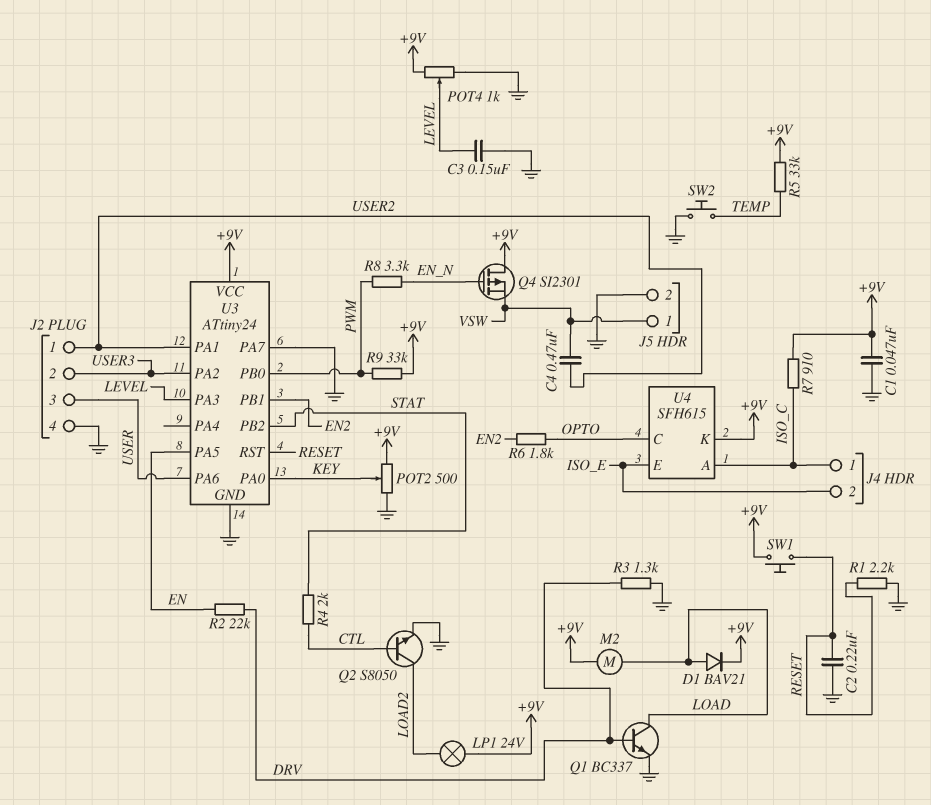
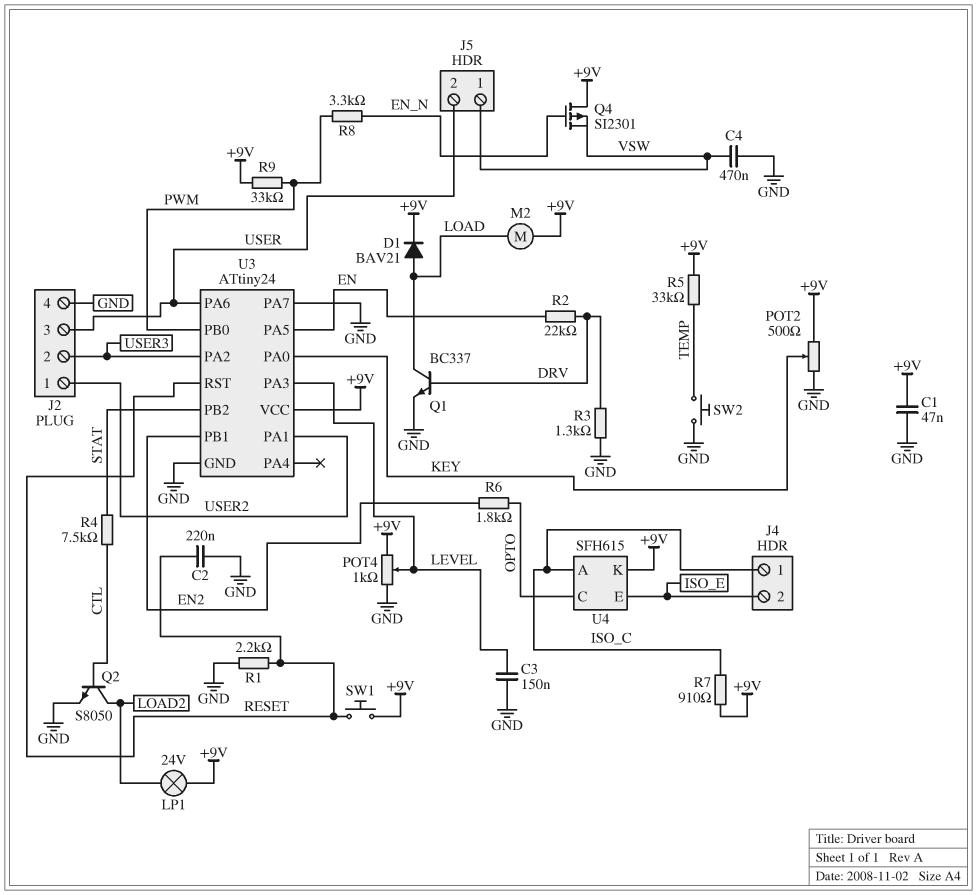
C4: 470nF (USER2, VSW) -> 470nF (GND, VSW)
J5 pin 2: GND -> USER
R4: 2k (CTL, STAT) -> 7.5k (CTL, STAT)

